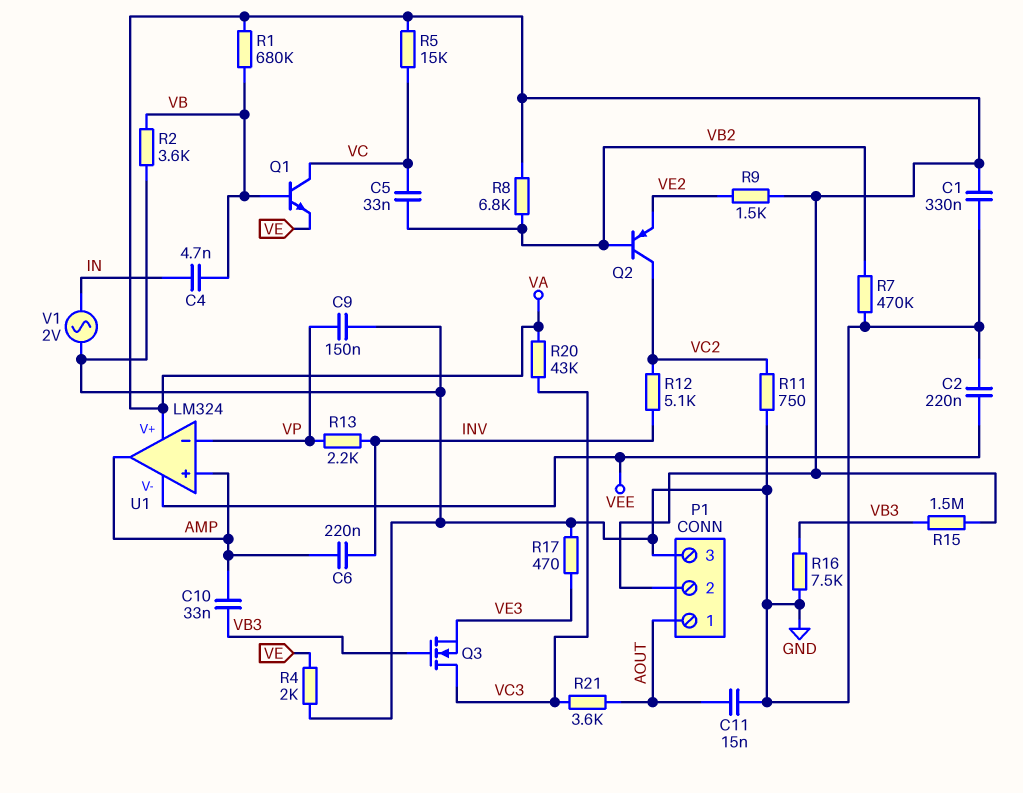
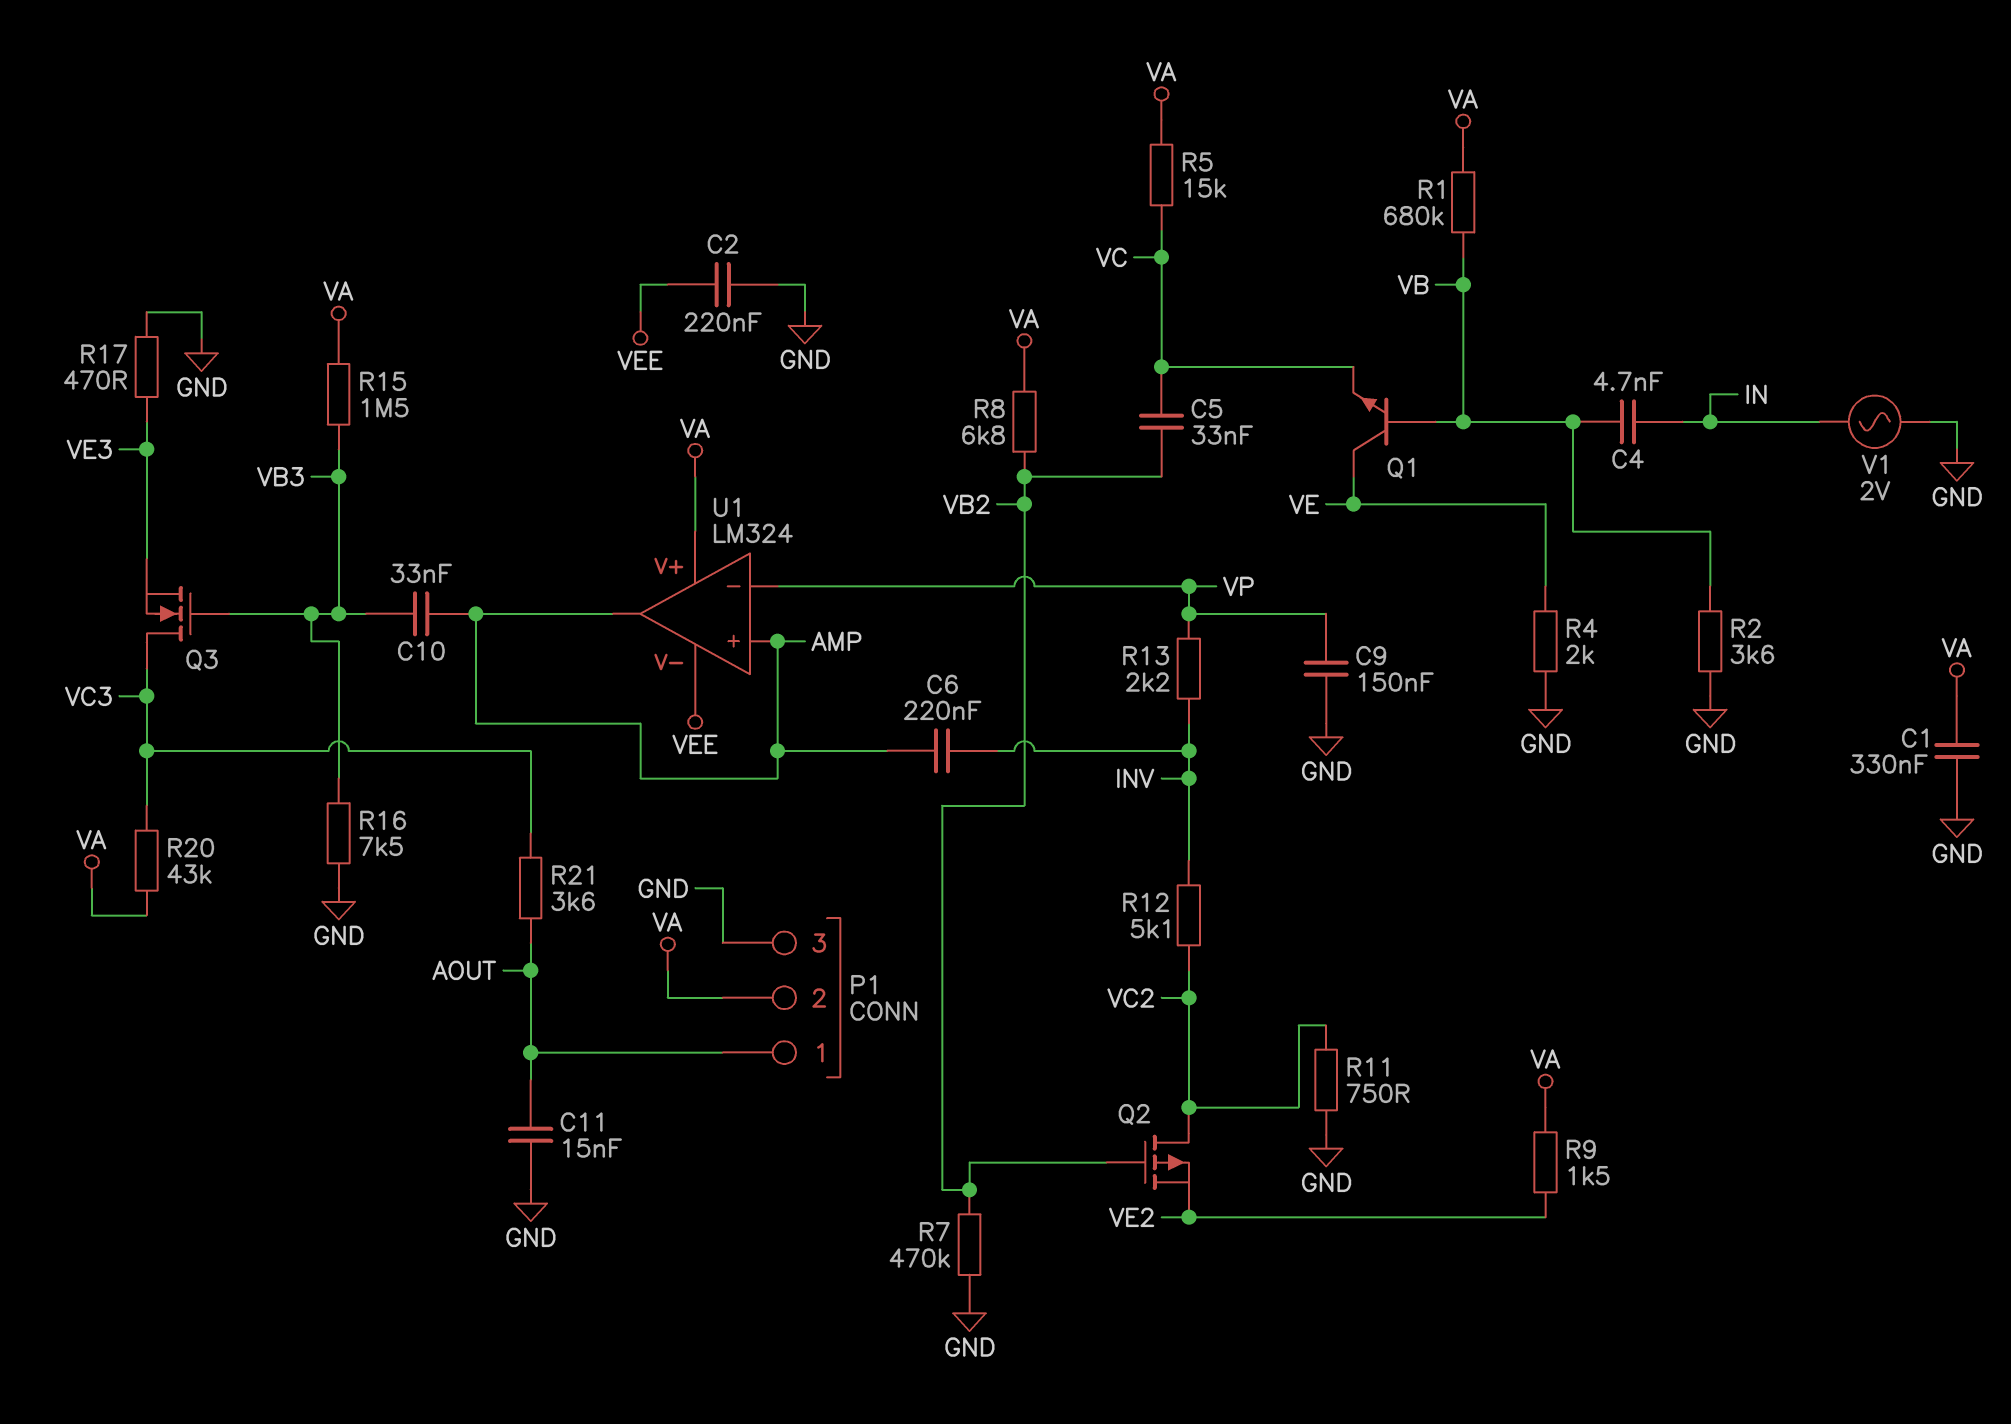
Q1: NPN (B VB, C VC, E VE) -> NPN (B VB, C VE, E VC)
Q2: PNP (B VB2, C VC2, E VE2) -> PMOS (G VB2, D VC2, S VE2)

